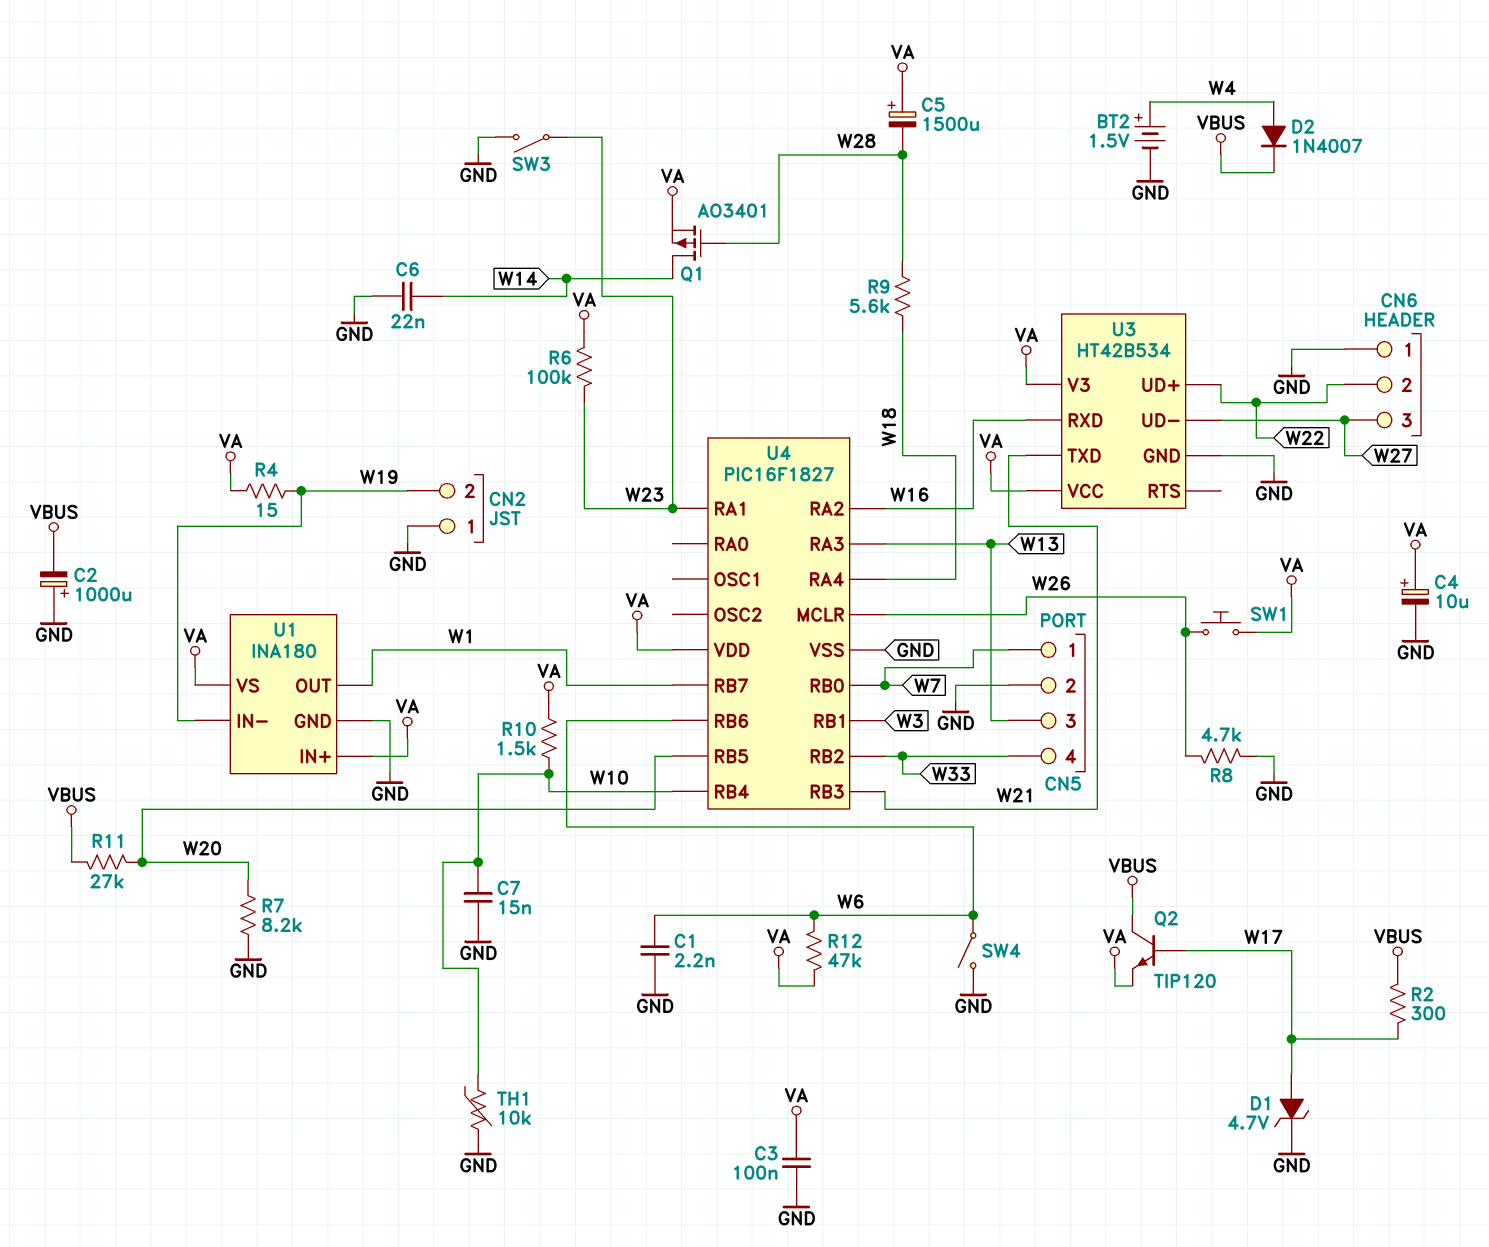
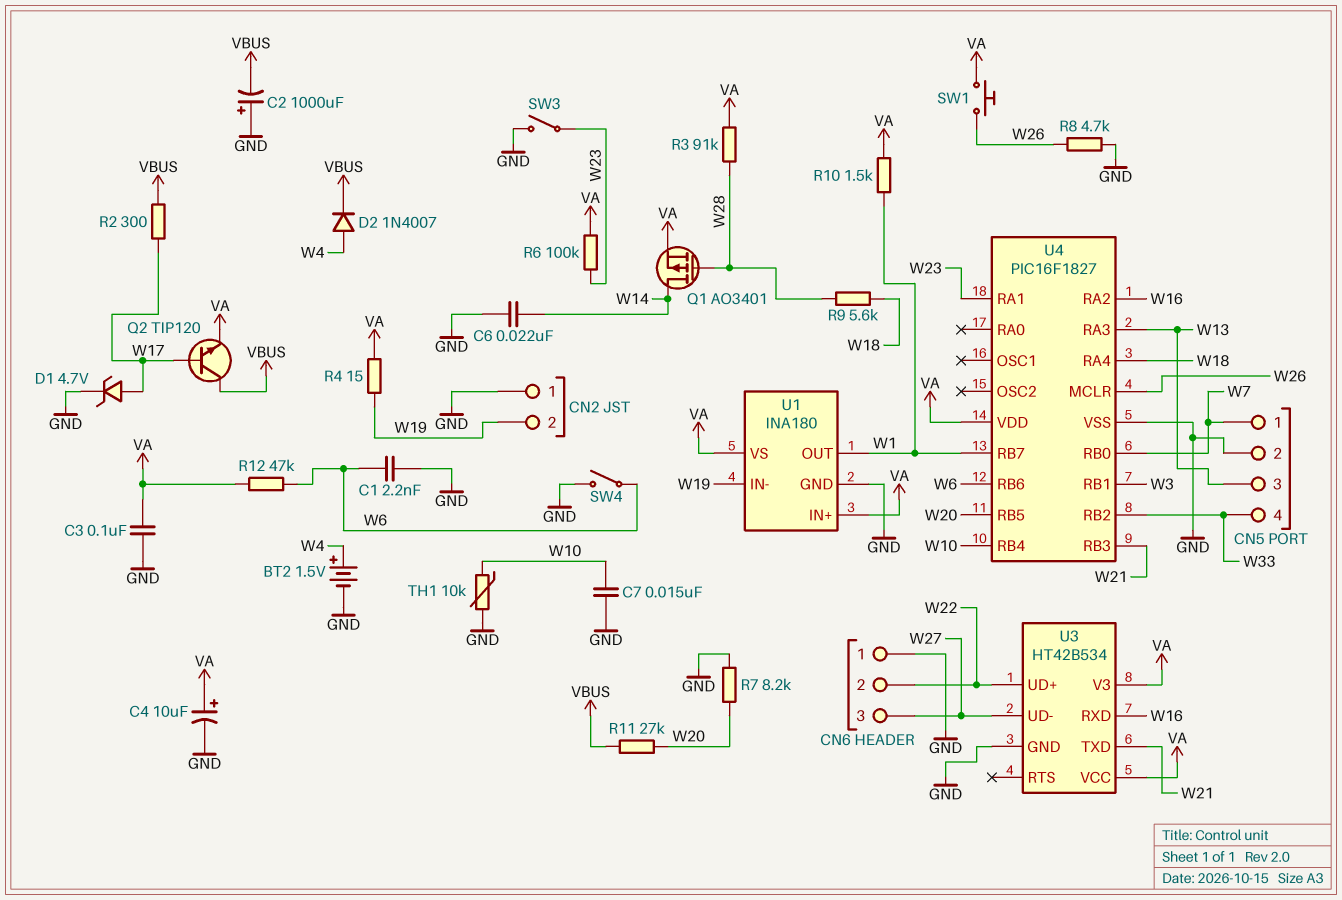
C5: 1500uF (plus VA, minus W28) -> none
R3: none -> 91k (VA, W28)
R10: 1.5k (VA, W10) -> 1.5k (VA, W1)

